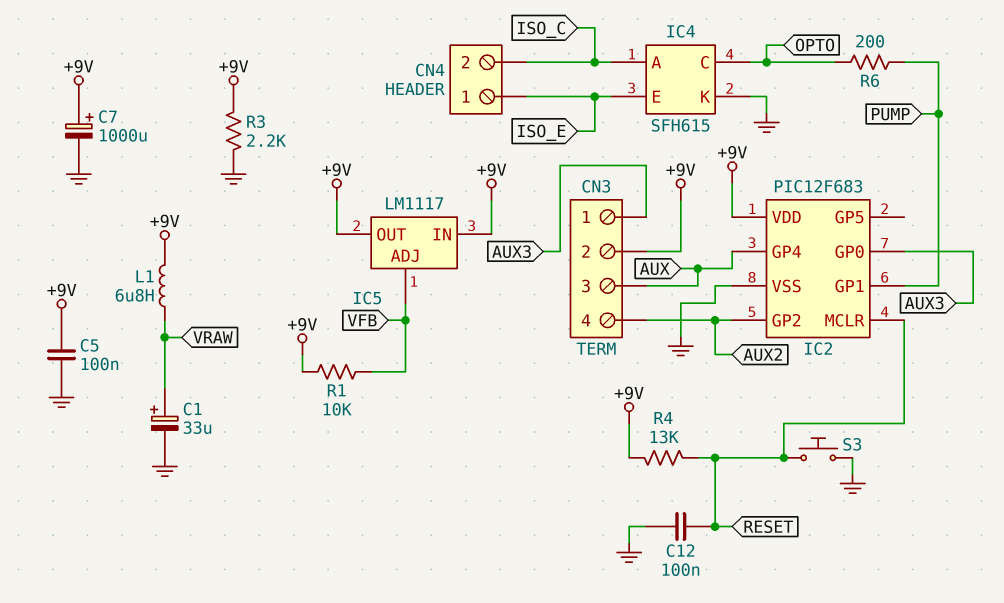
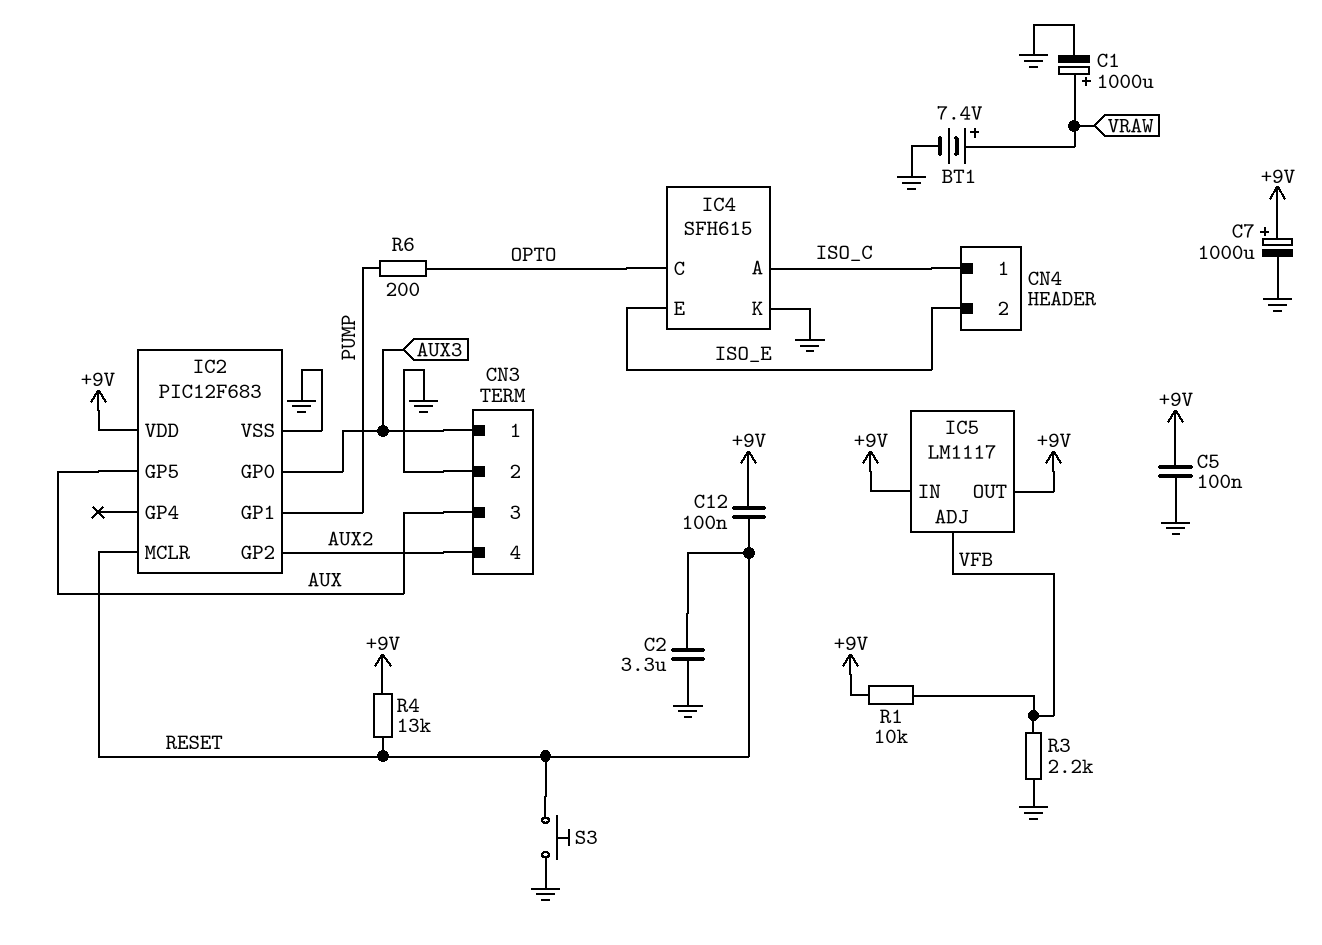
BT1: none -> 7.4V (plus VRAW, minus GND)
C1: 33uF (plus VRAW, minus GND) -> 1000uF (plus VRAW, minus GND)
C2: none -> 3.3uF (GND, RESET)
C12: 100nF (GND, RESET) -> 100nF (+9V, RESET)
CN3 pin 2: +9V -> GND
CN4 pin 1: ISO_E -> ISO_C
CN4 pin 2: ISO_C -> ISO_E
IC2 pin GP4: AUX -> none
IC2 pin GP5: none -> AUX
L1: 6.8uH (+9V, VRAW) -> none
R3: 2.2k (+9V, GND) -> 2.2k (GND, VFB)

